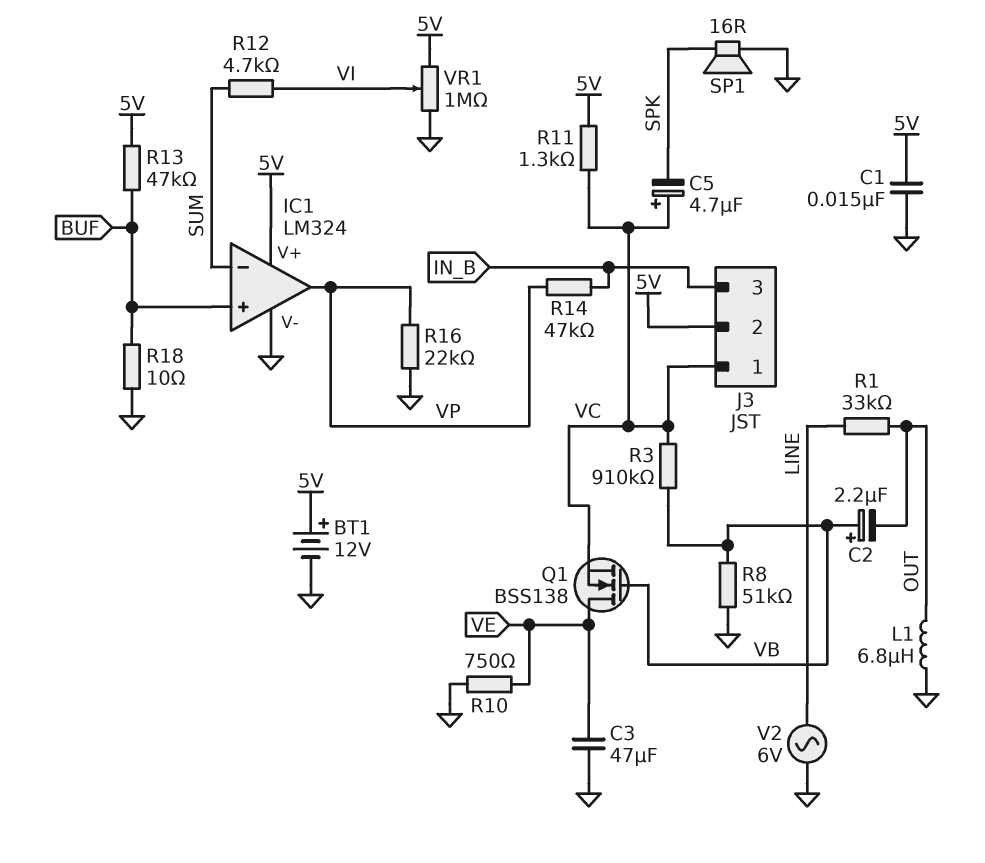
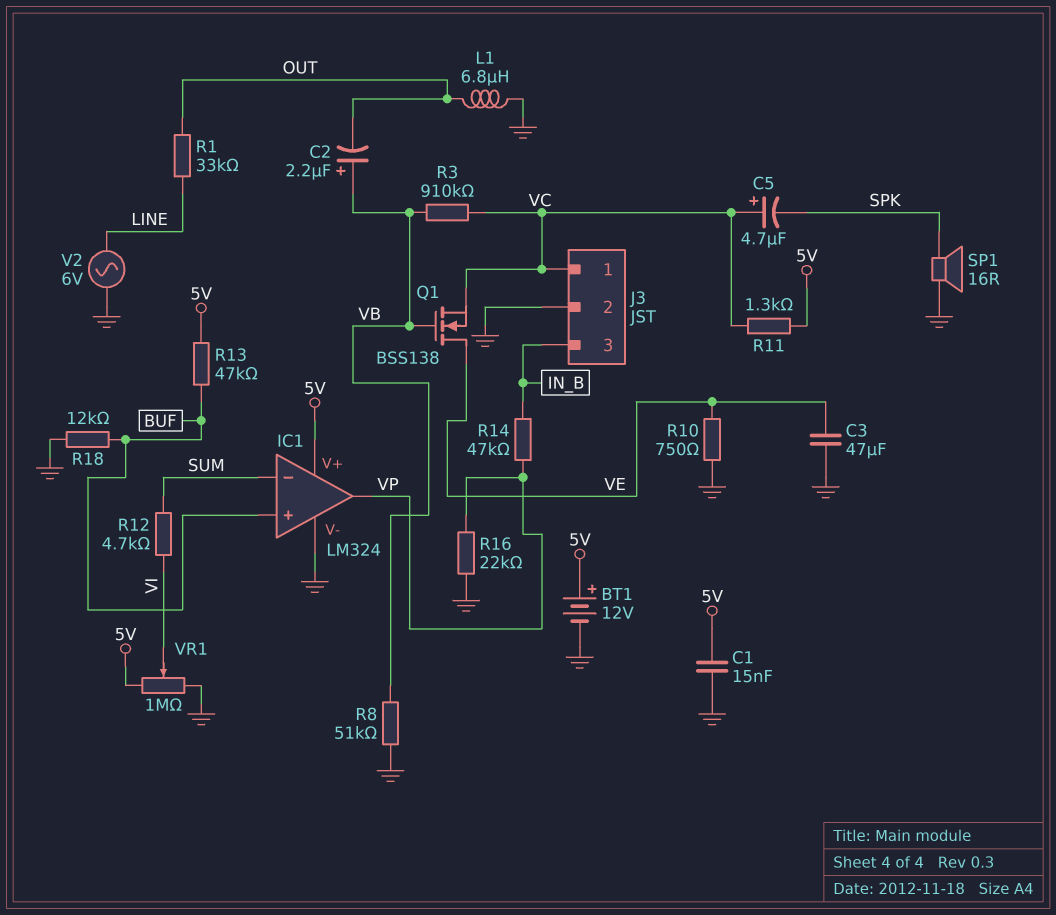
J3 pin 2: 5V -> GND
R18: 10 (BUF, GND) -> 12k (BUF, GND)

